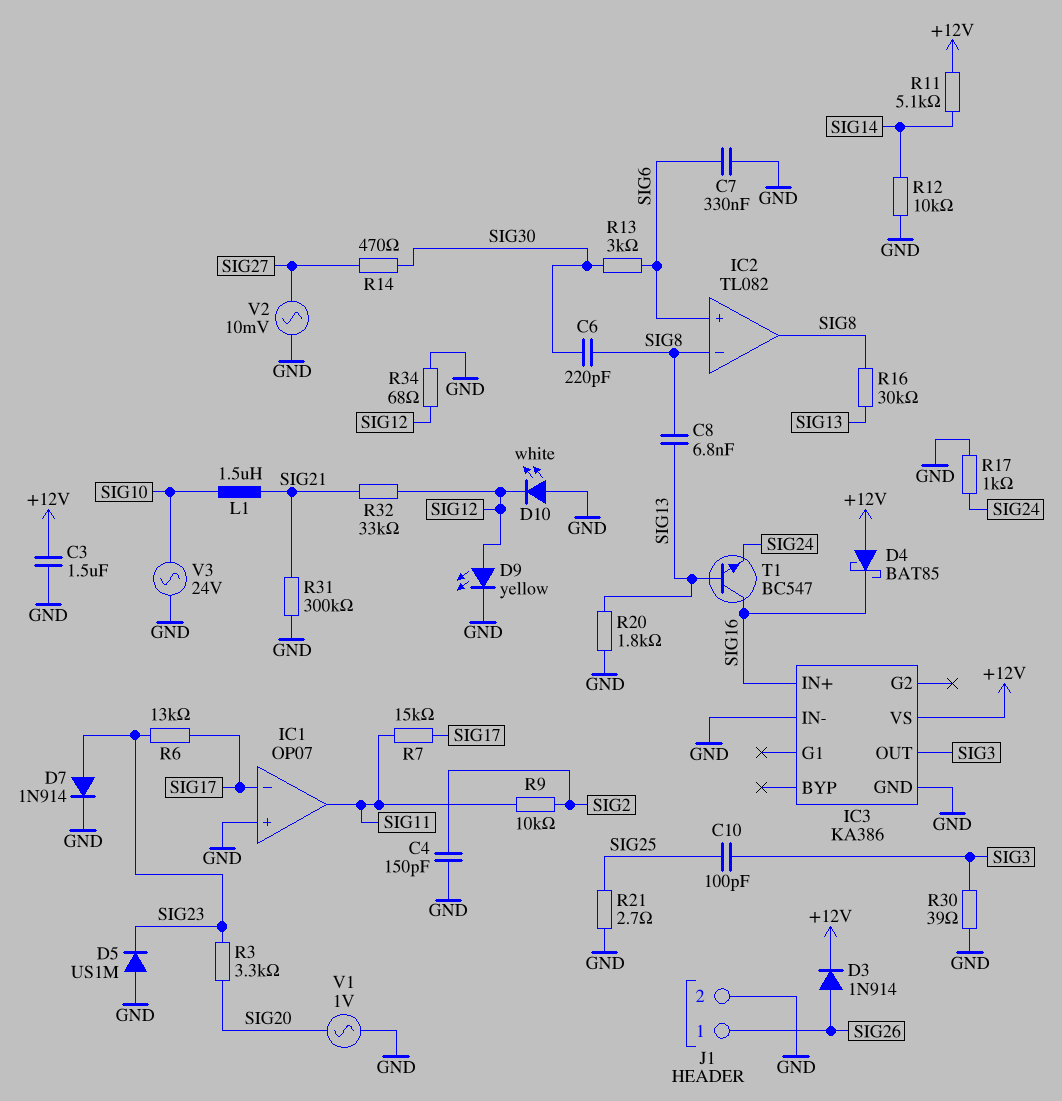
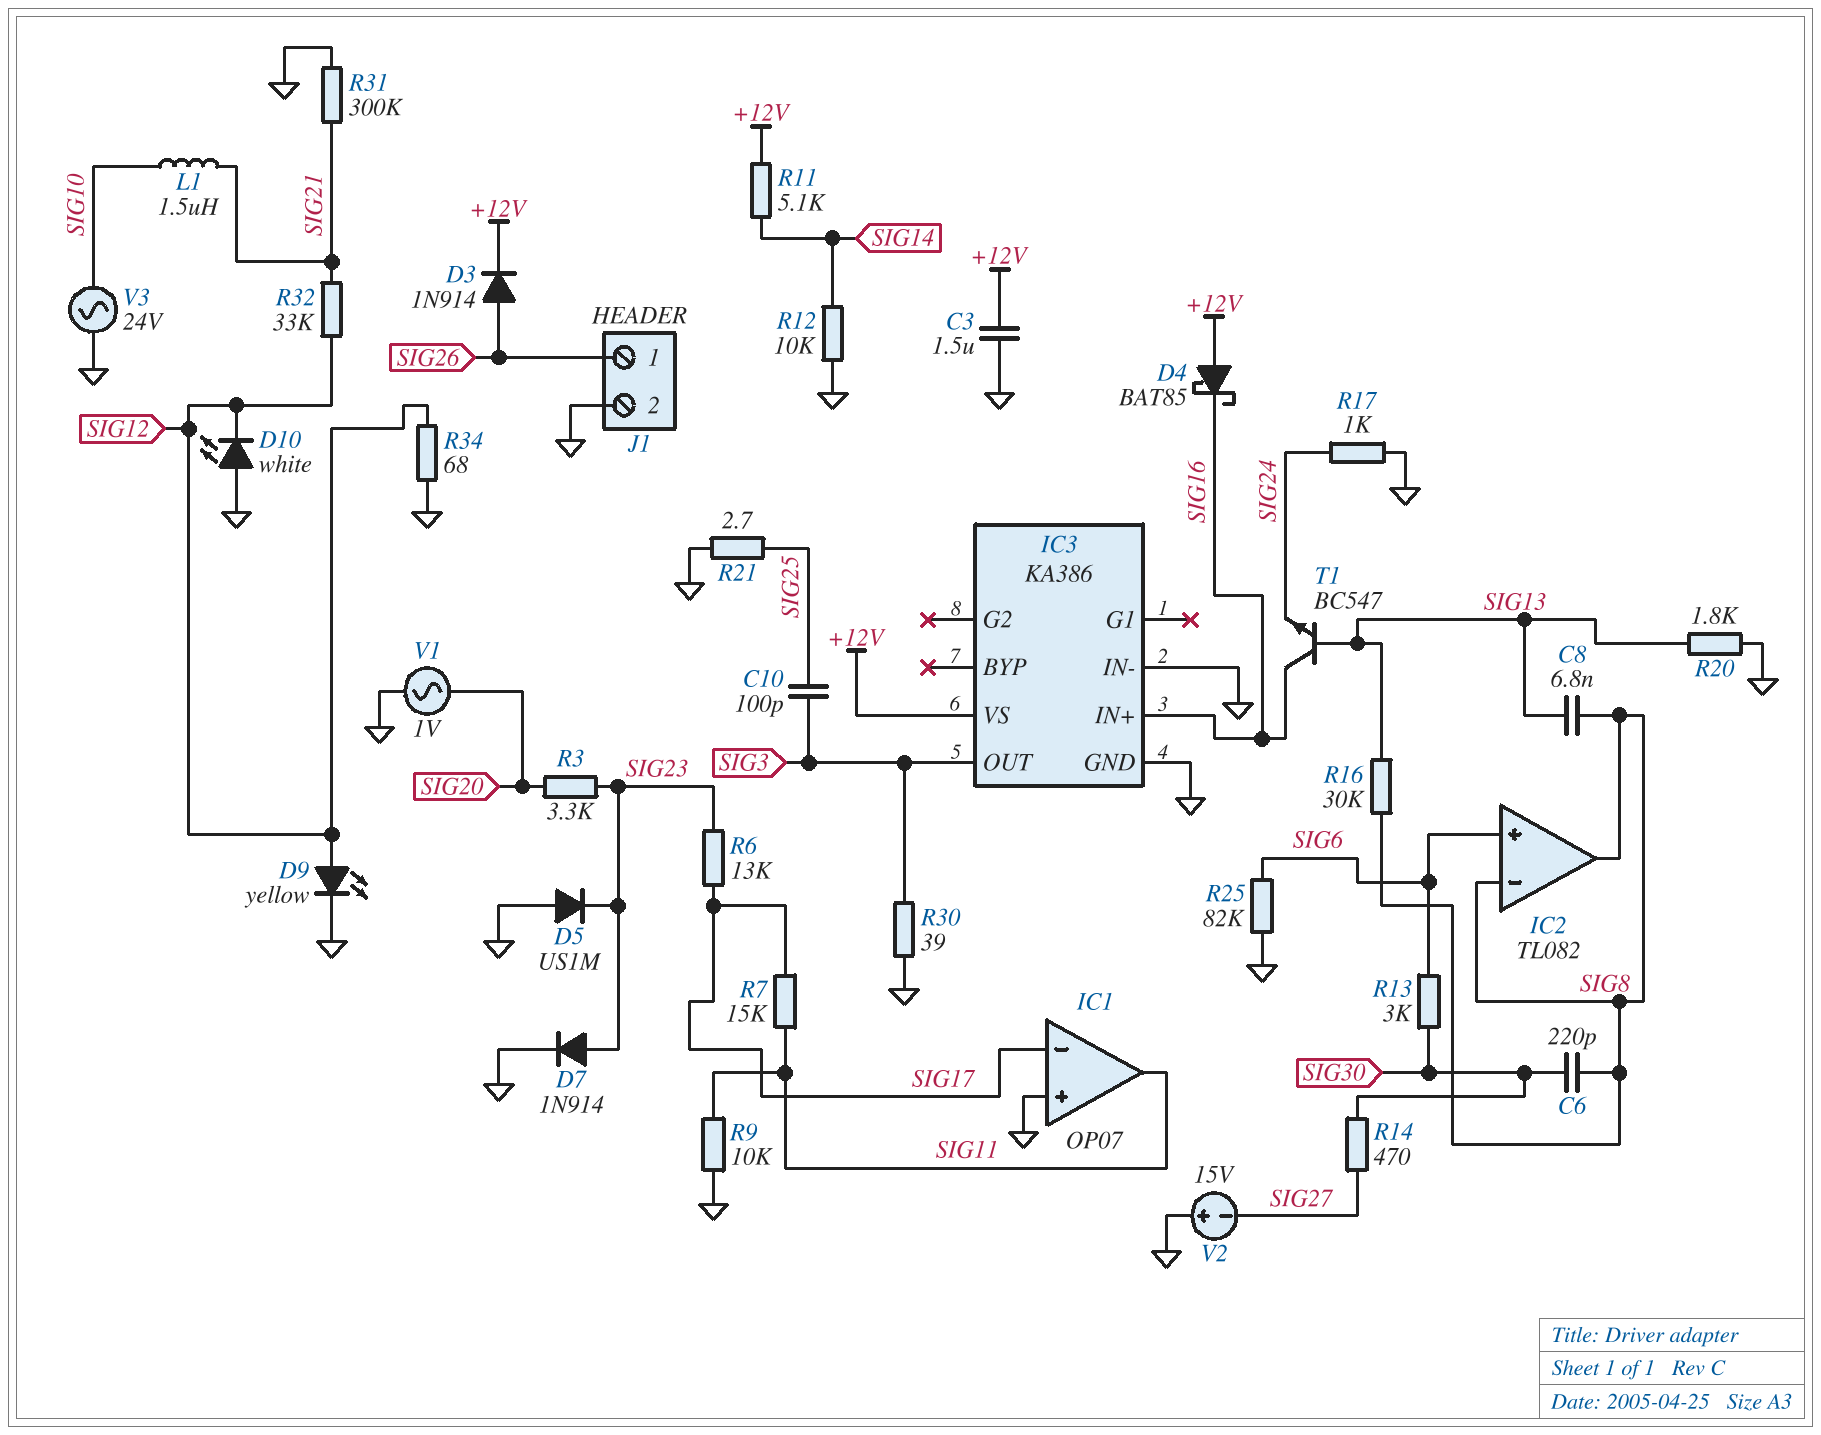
C4: 150pF (GND, SIG2) -> none
C7: 330nF (GND, SIG6) -> none
R9: 10k (SIG2, SIG11) -> 10k (GND, SIG11)
R25: none -> 82k (GND, SIG6)
V2: AC 10mV (GND, SIG27) -> 15V (plus GND, minus SIG27)

